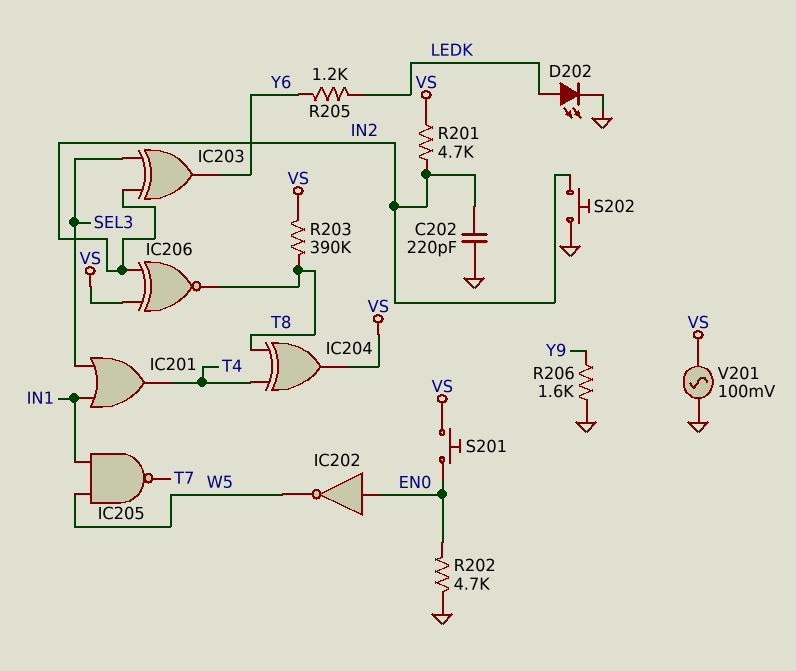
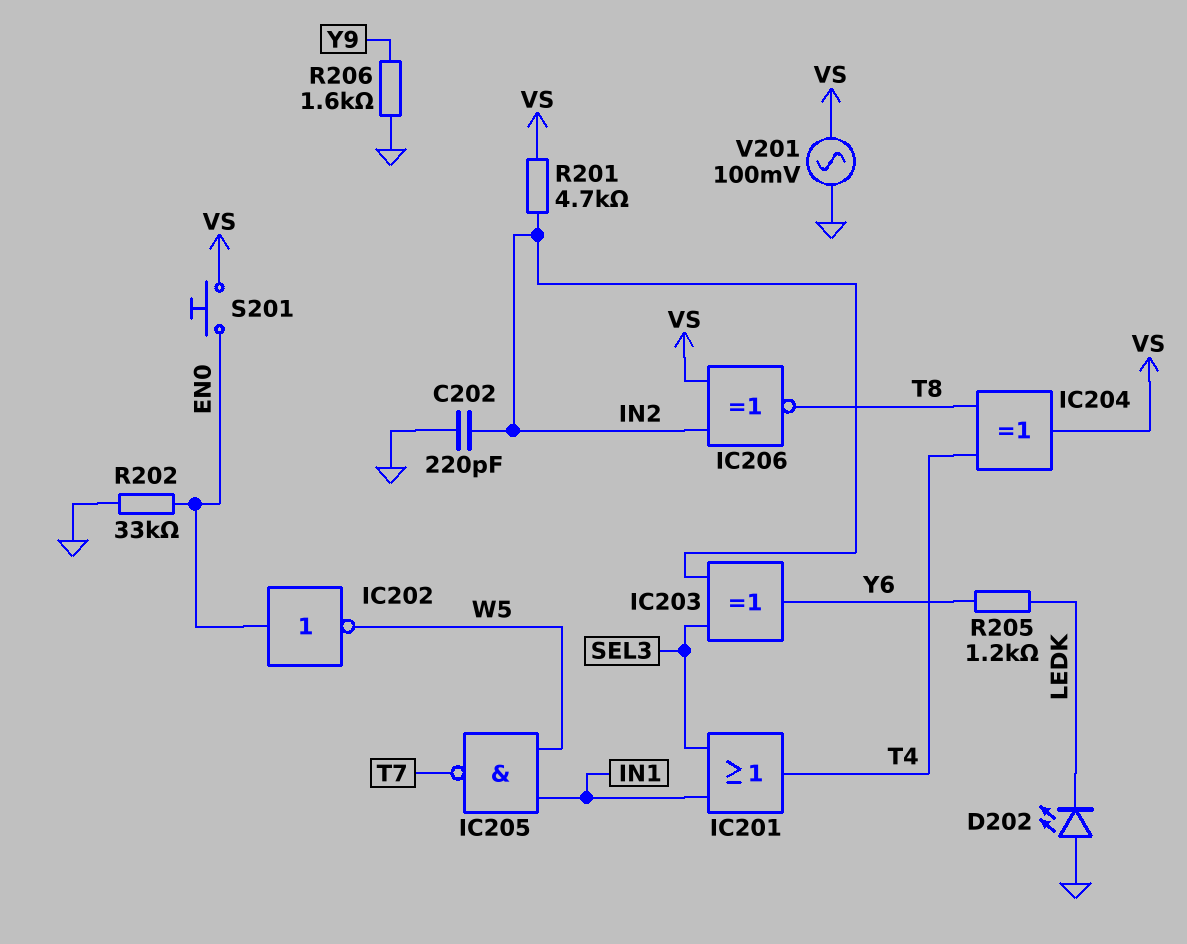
D202: LED (A LEDK, K GND) -> LED (A GND, K LEDK)
R202: 4.7k (EN0, GND) -> 33k (EN0, GND)
R203: 390k (T8, VS) -> none
S202: button (GND, IN2) -> none

